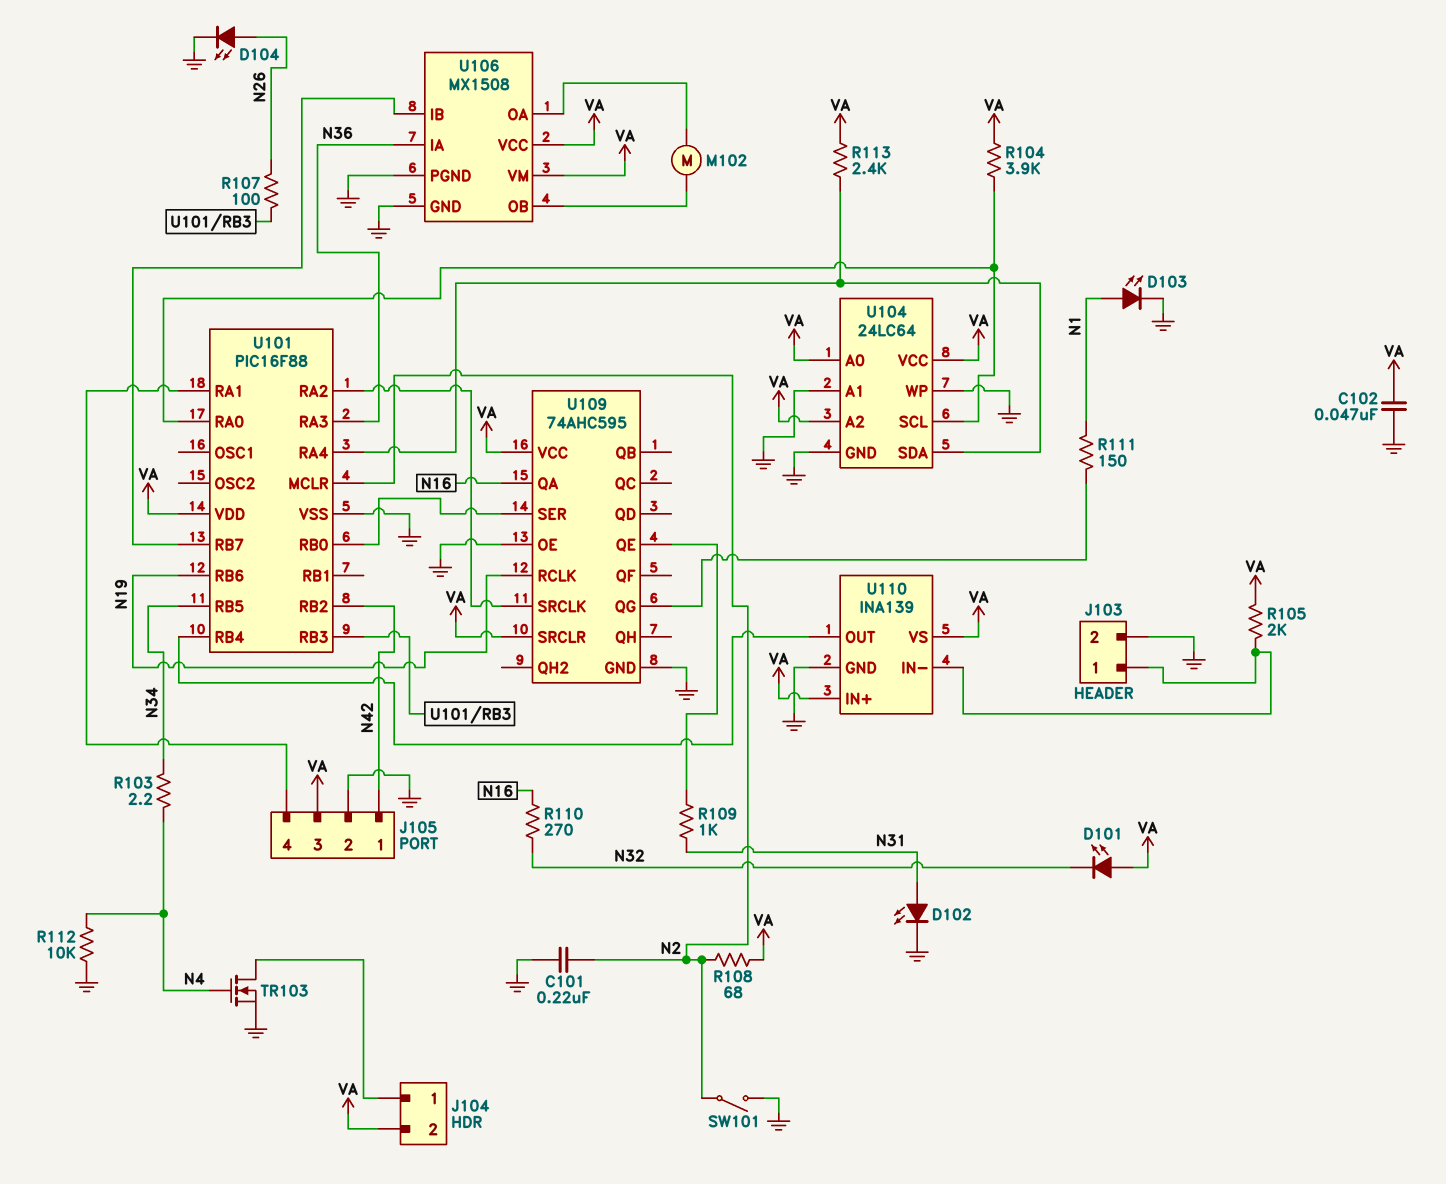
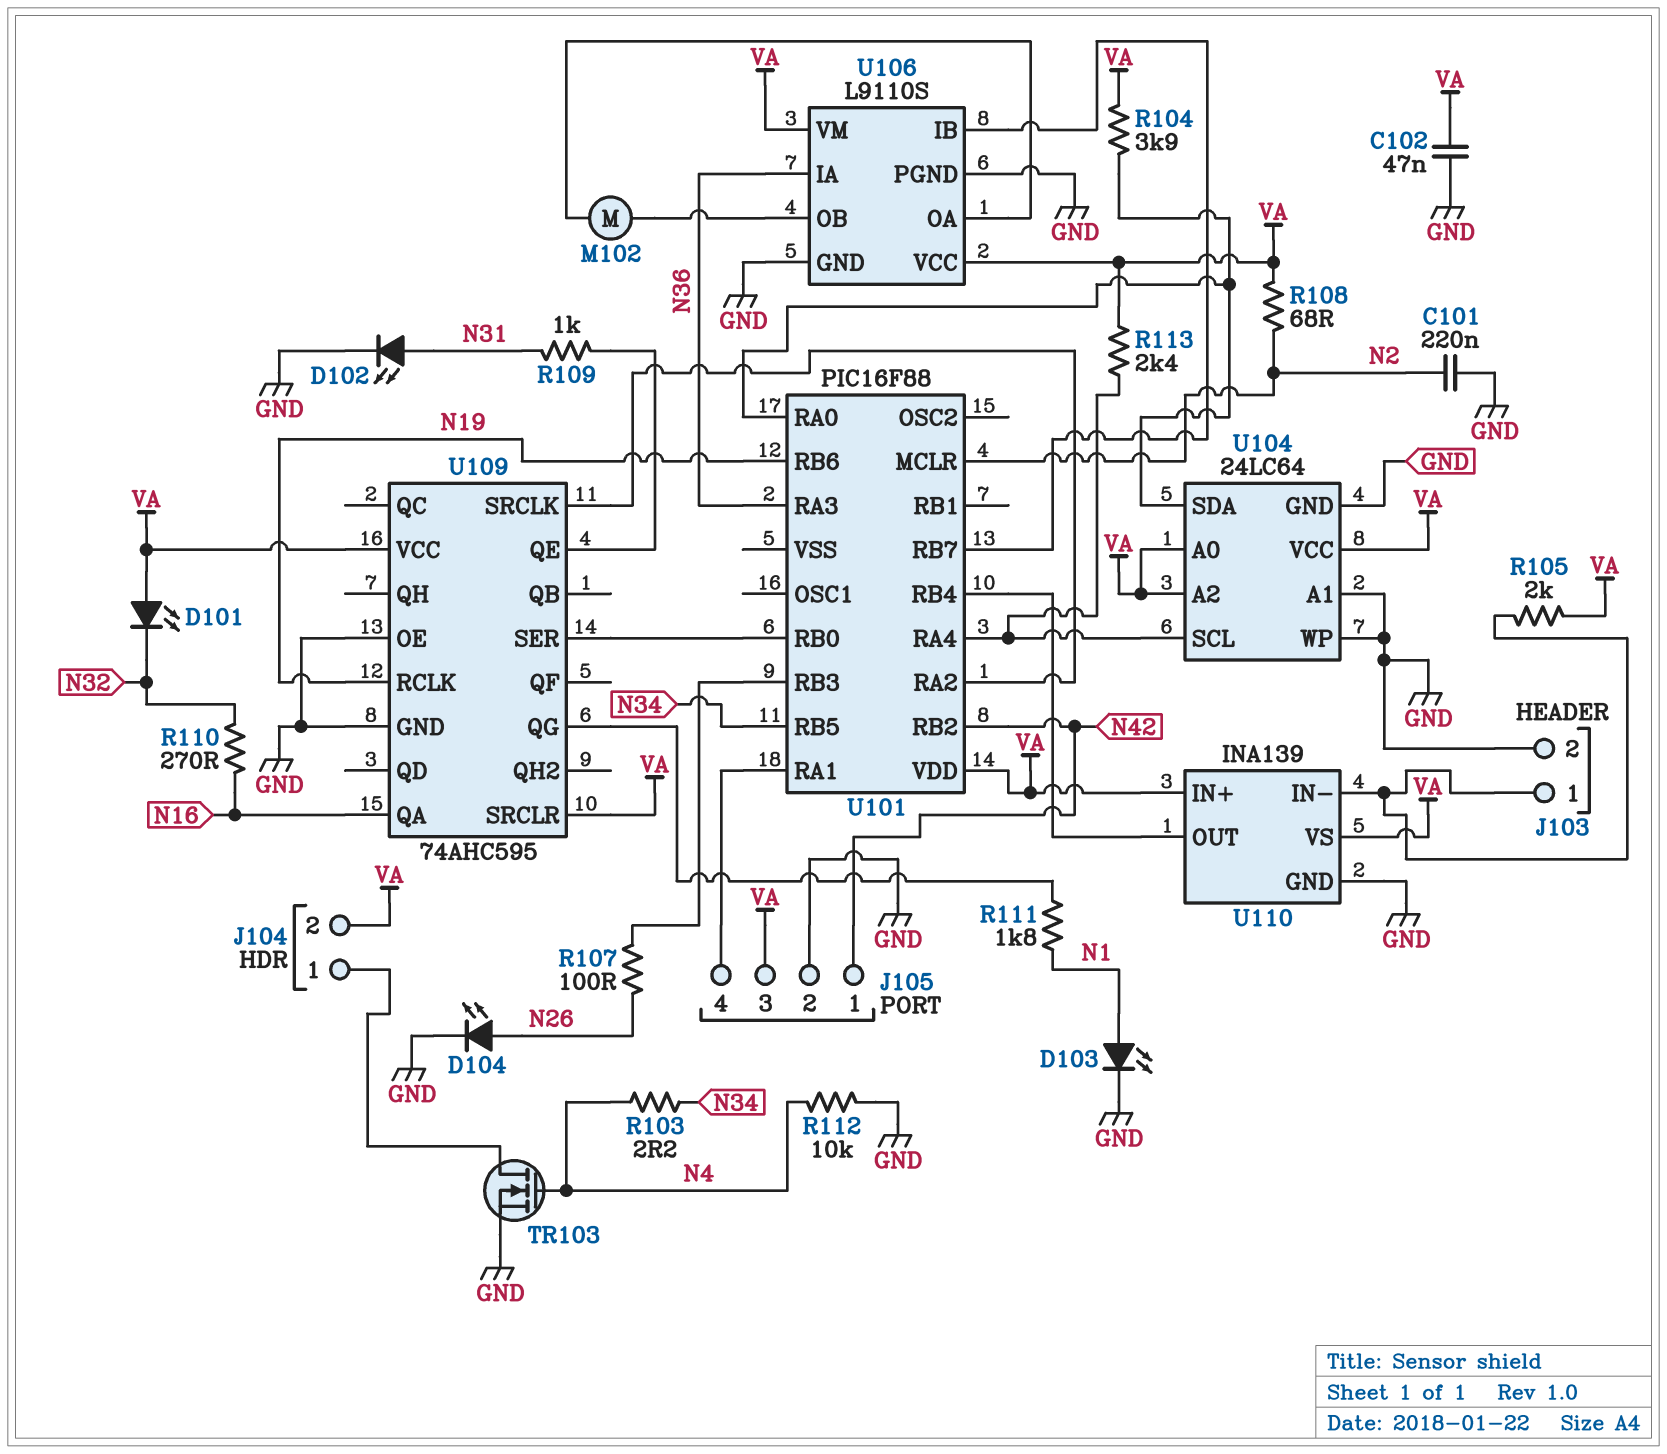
R111: 150 (N1, U109/QG) -> 1.8k (N1, U109/QG)
SW101: switch (GND, N2) -> none
U101 pin VSS: GND -> none
U104 pin SCL: U101/RA0 -> U101/RA4
U104 pin SDA: U101/RA4 -> U101/RA0
U106: MX1508 -> L9110S

